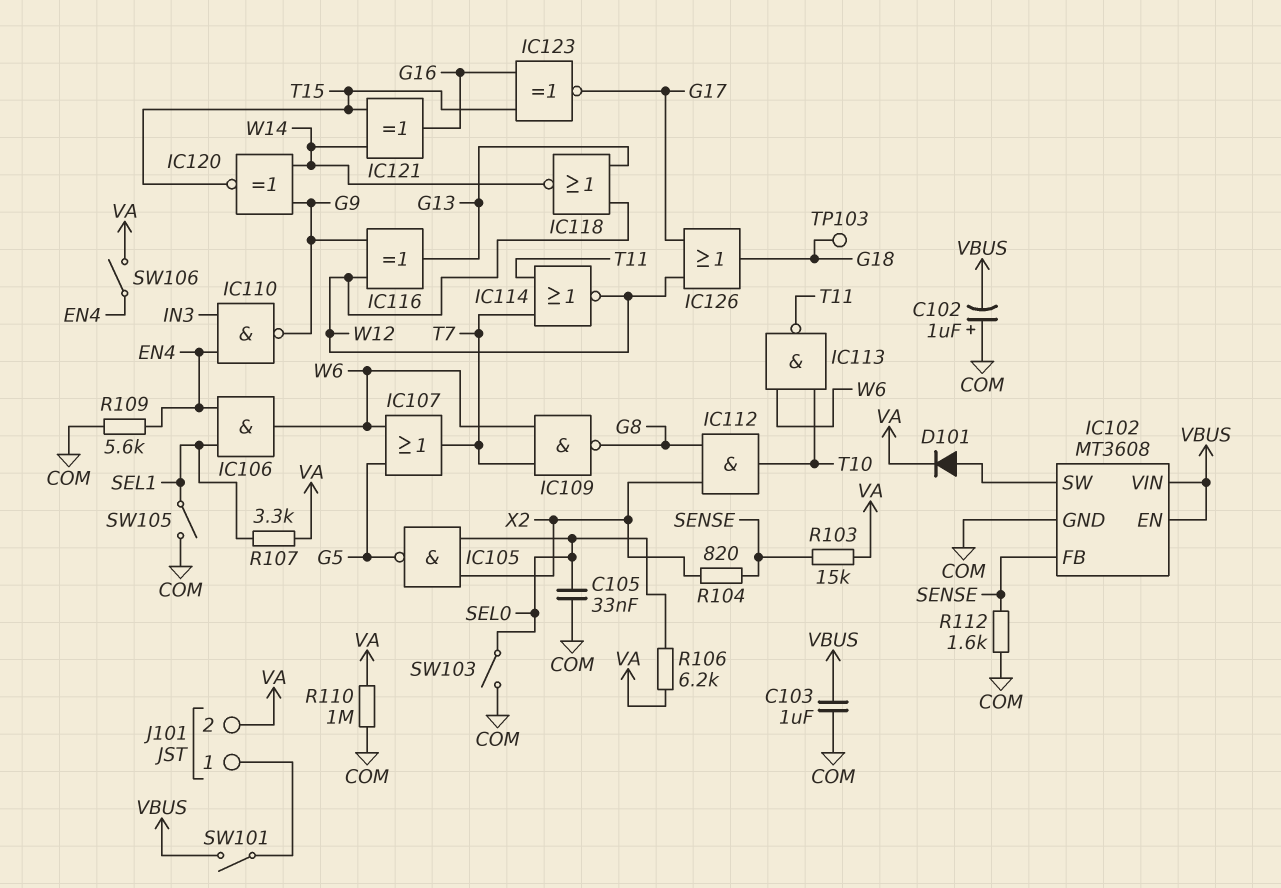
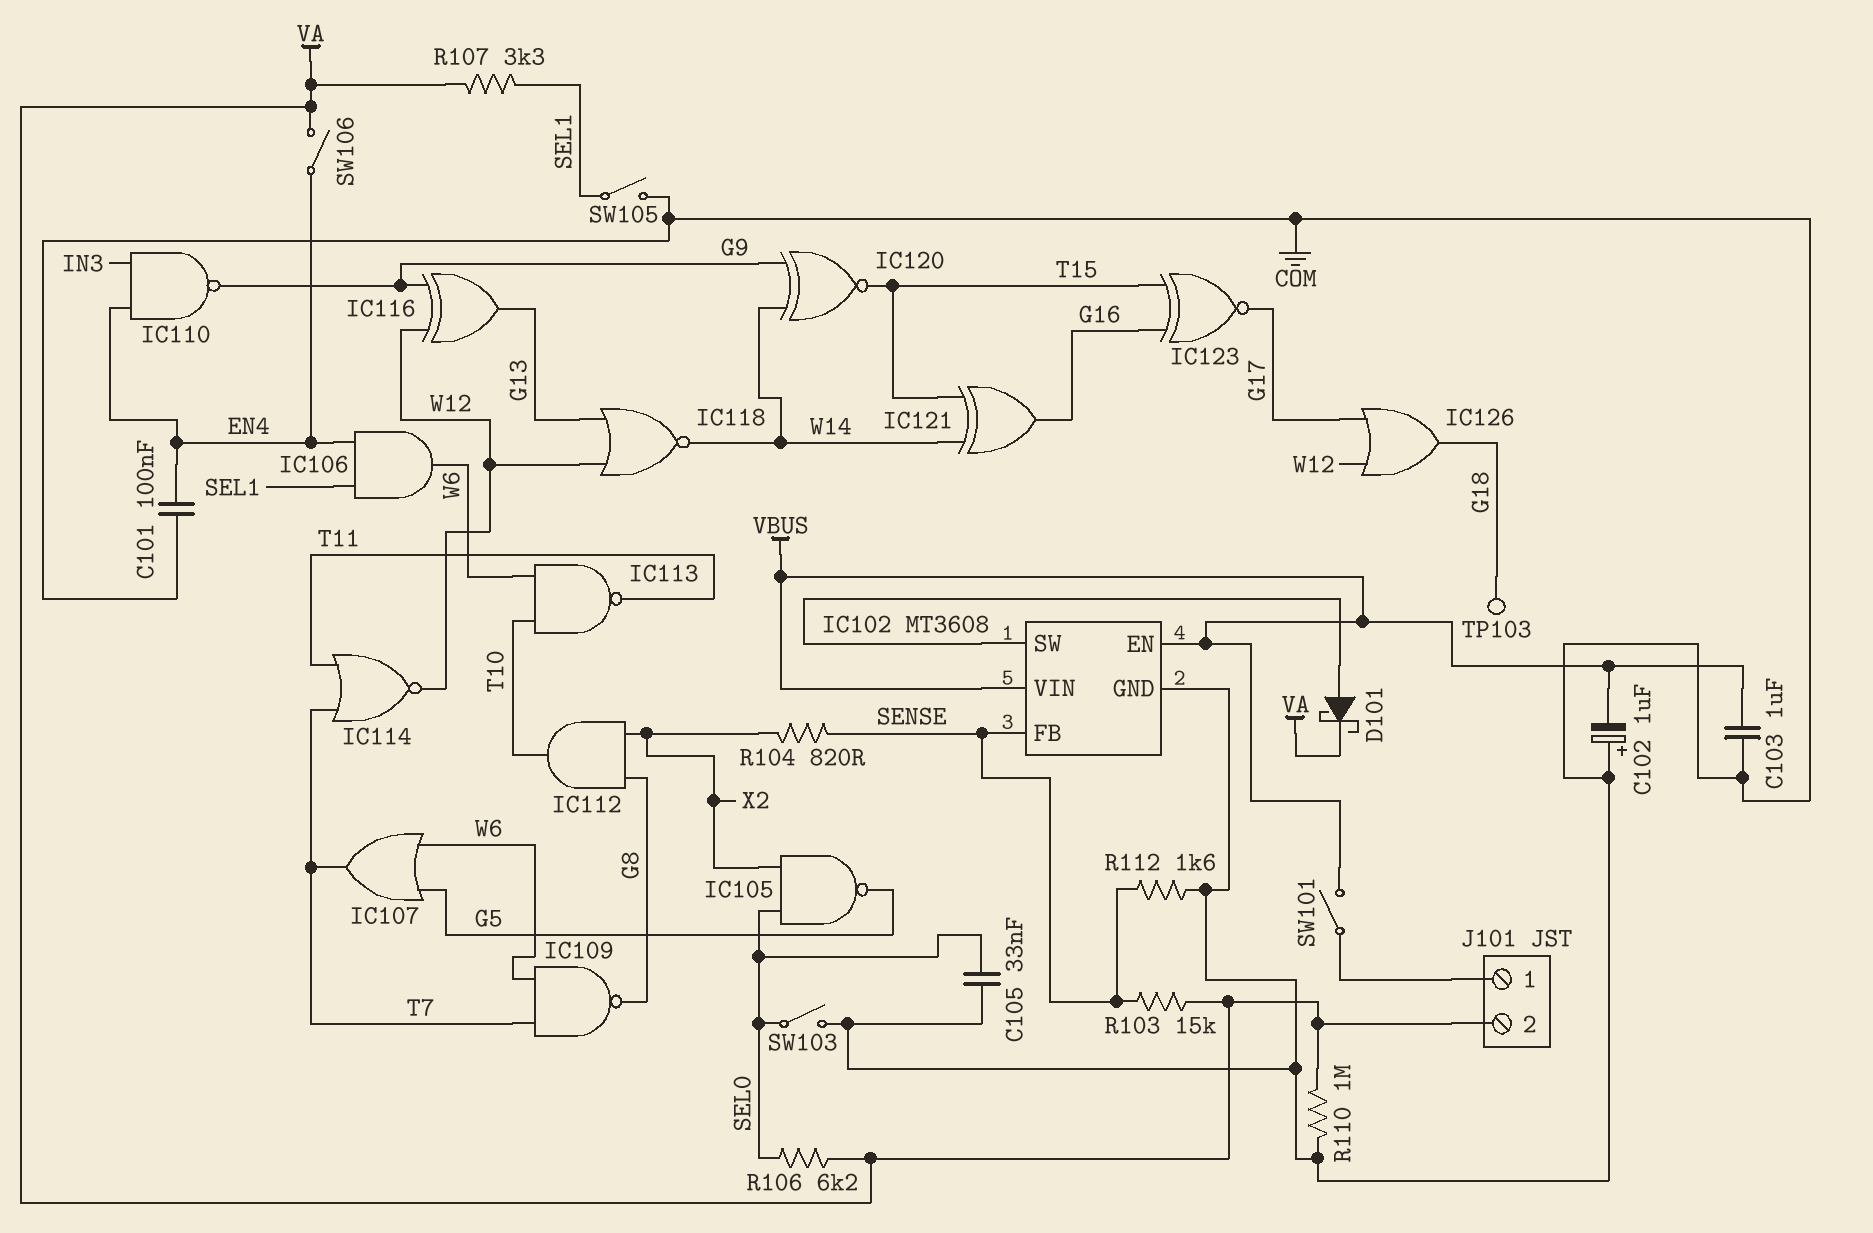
C101: none -> 100nF (COM, EN4)
D101: diode (A IC102/SW, K VA) -> schottky (A IC102/SW, K VA)
R109: 5.6k (COM, EN4) -> none

